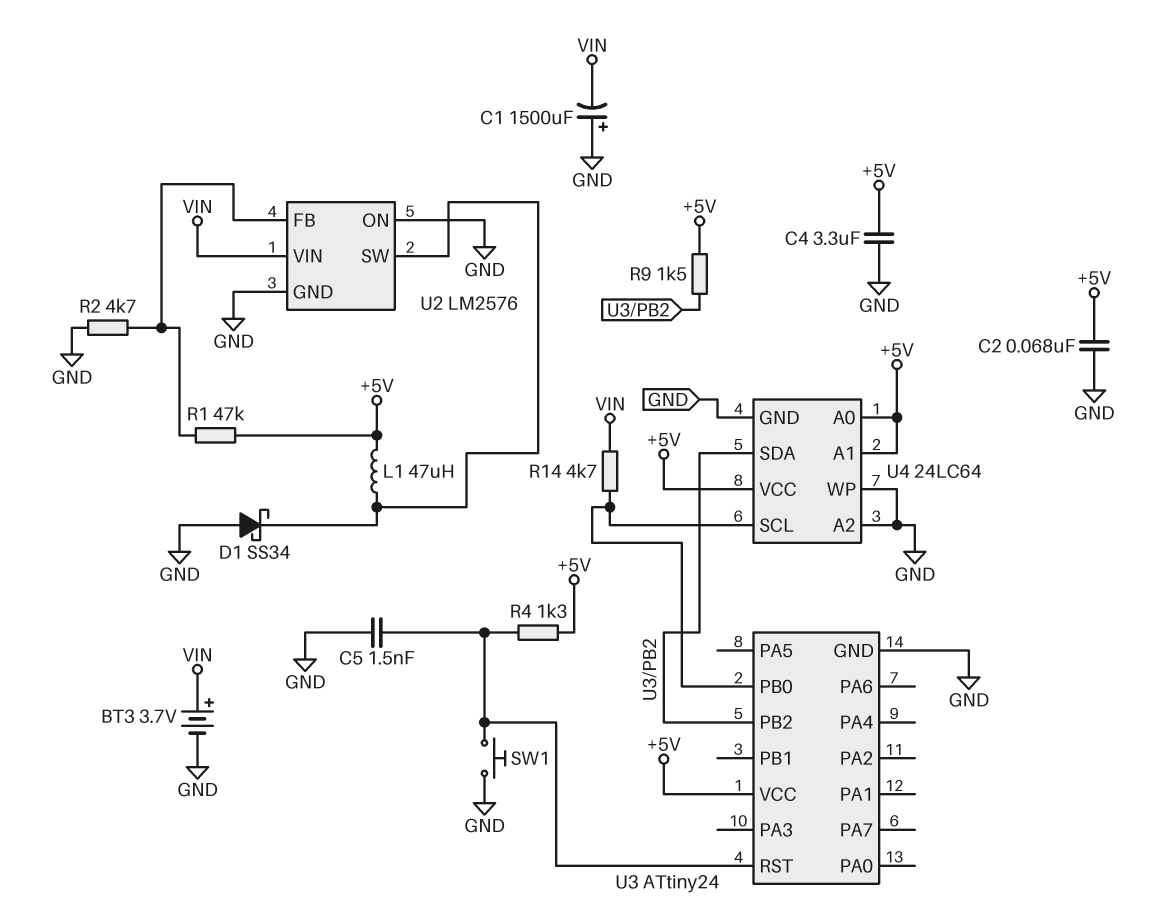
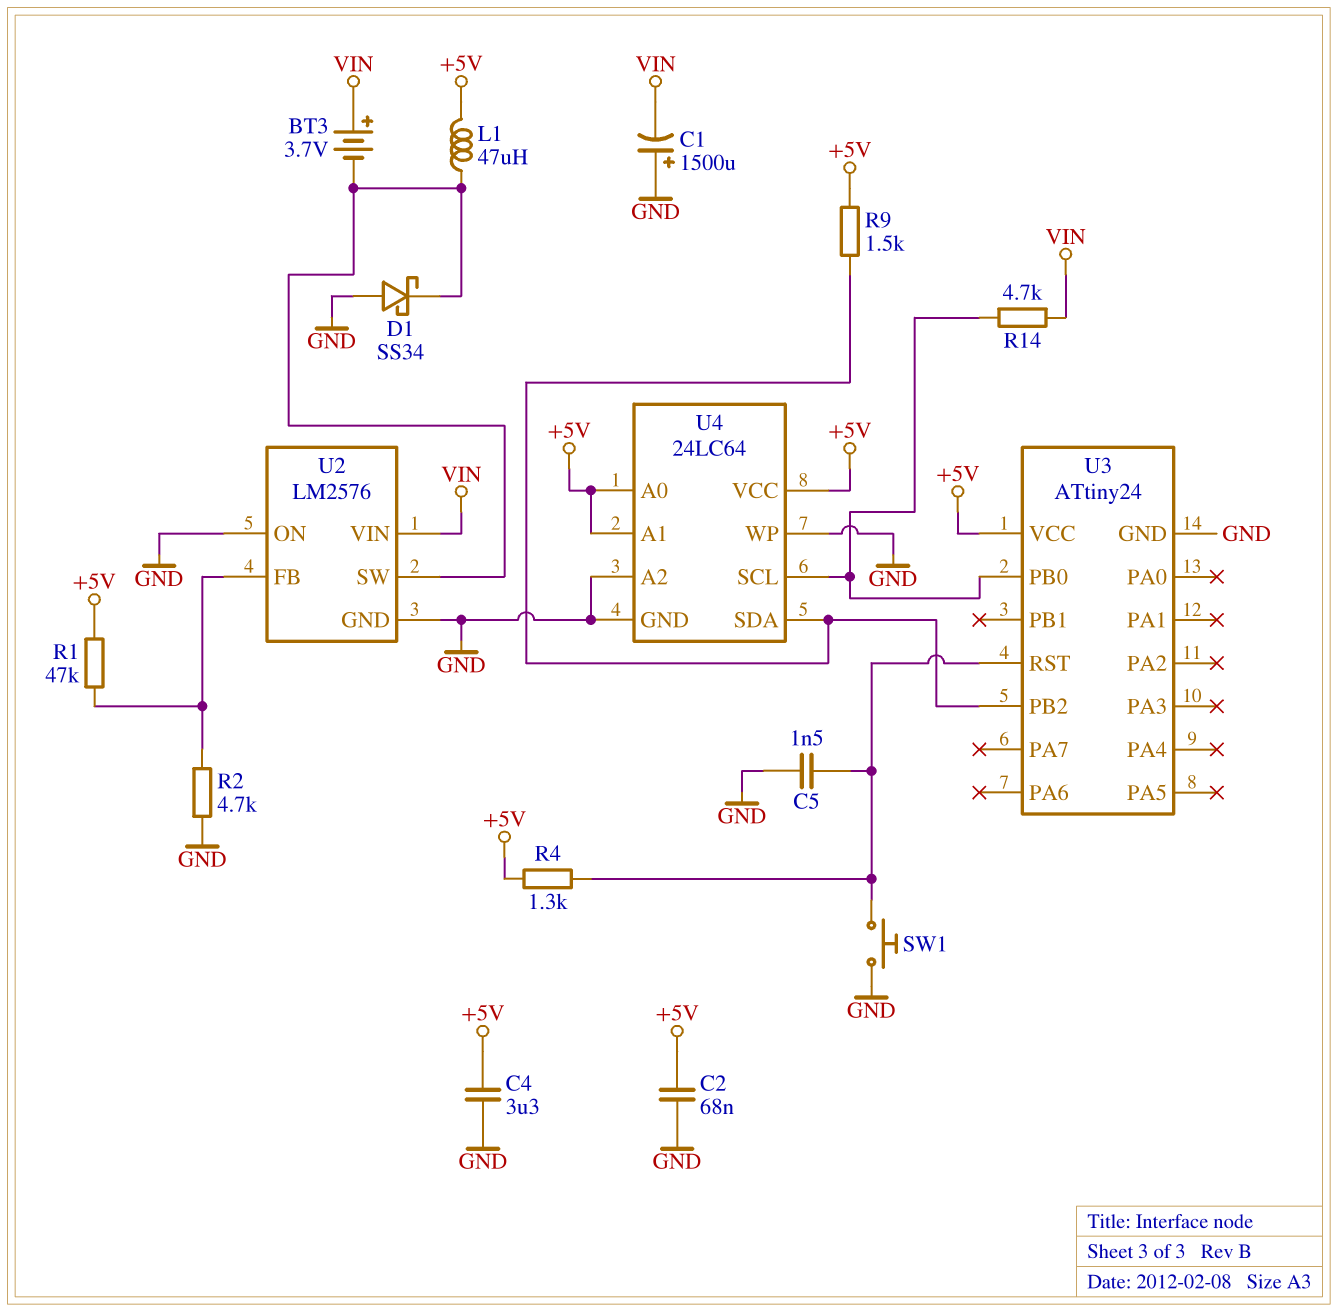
BT3: 3.7V (plus VIN, minus GND) -> 3.7V (plus VIN, minus U2/SW)

